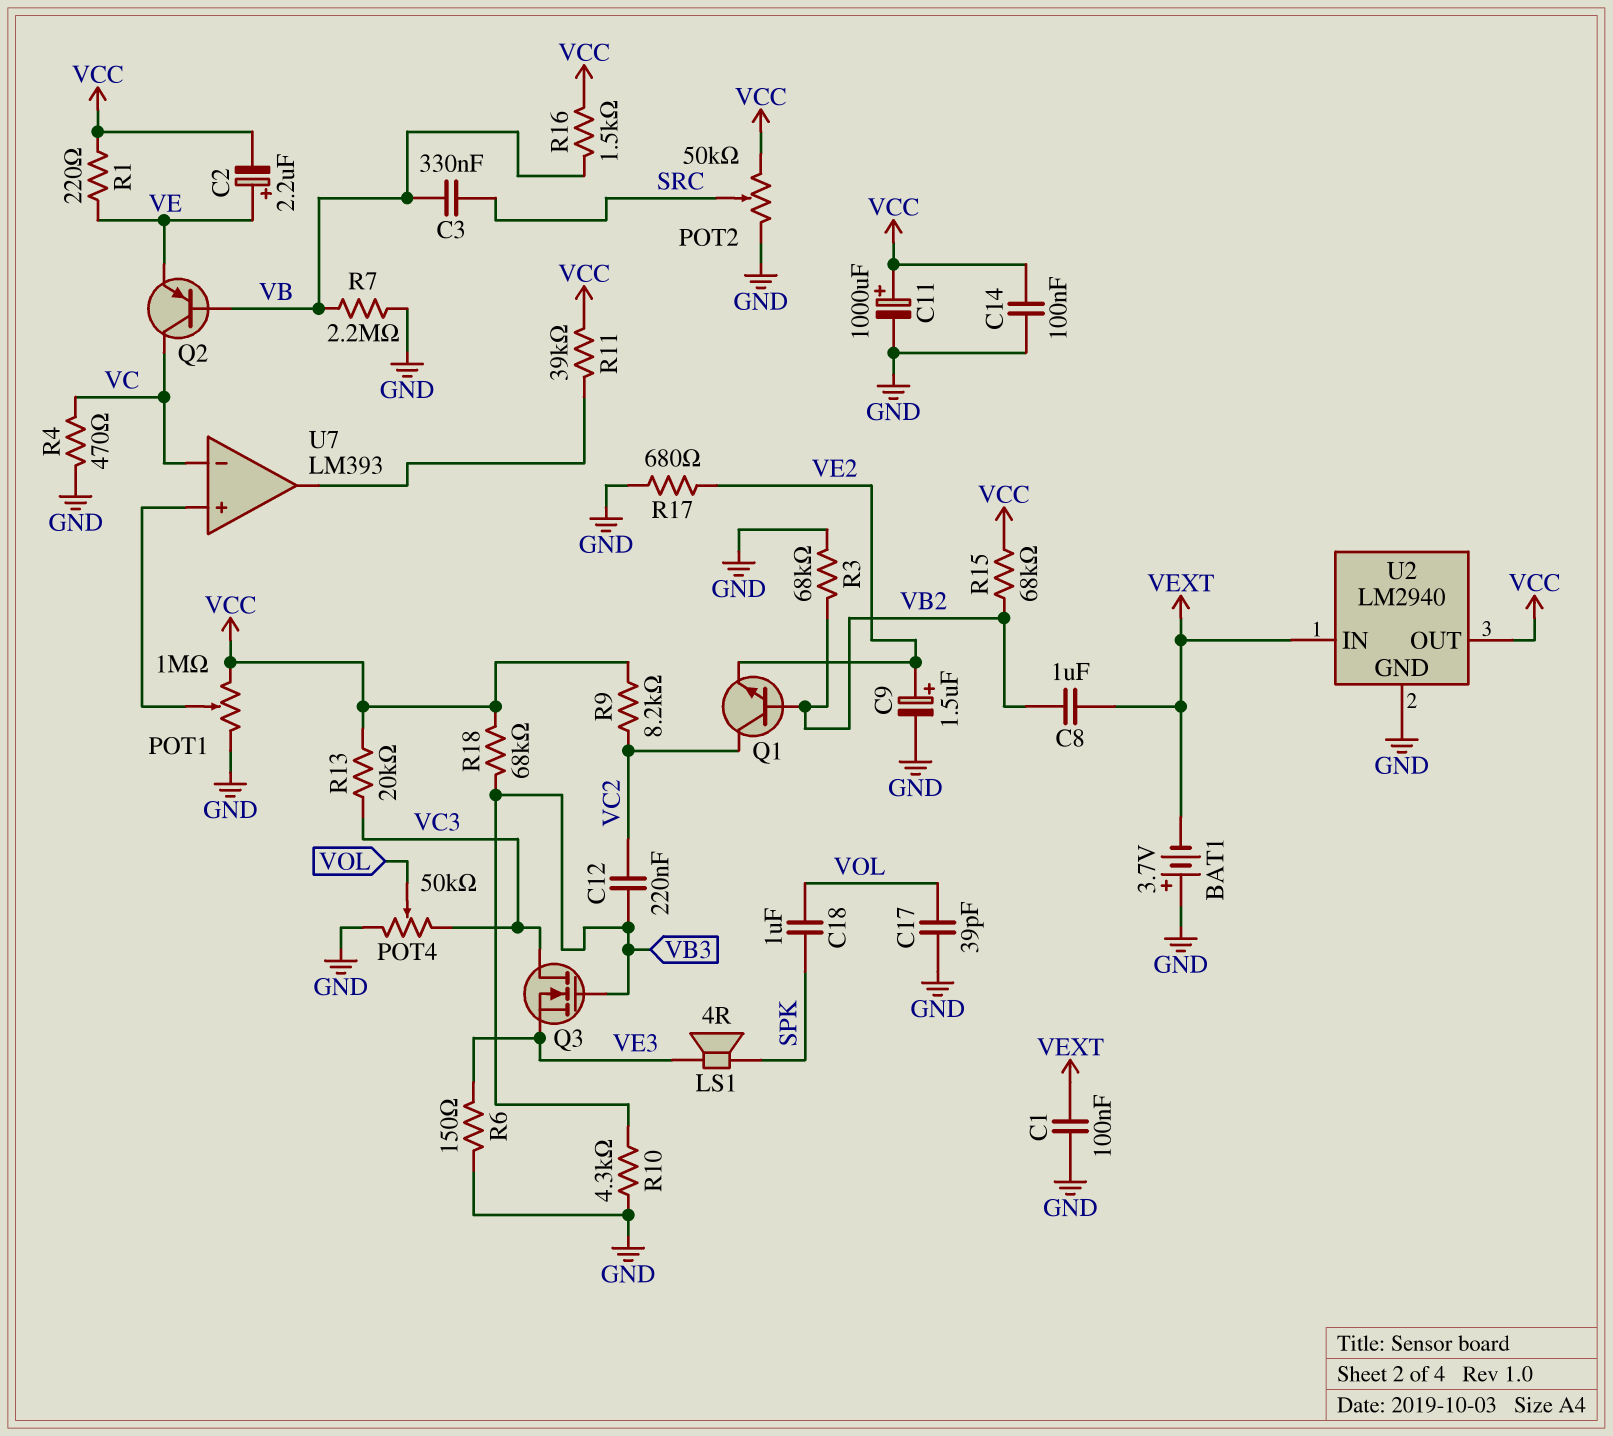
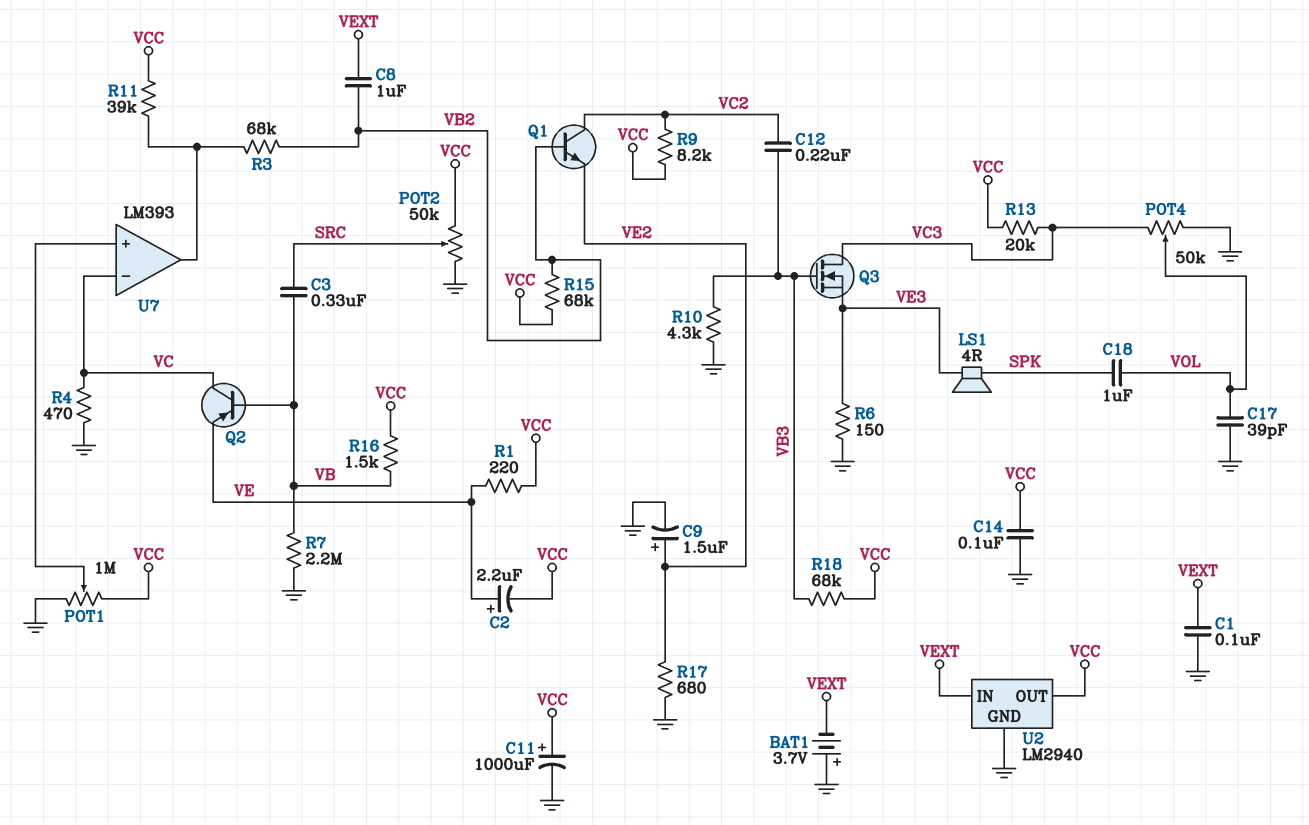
R3: 68k (GND, VB2) -> 68k (U7/out, VB2)

